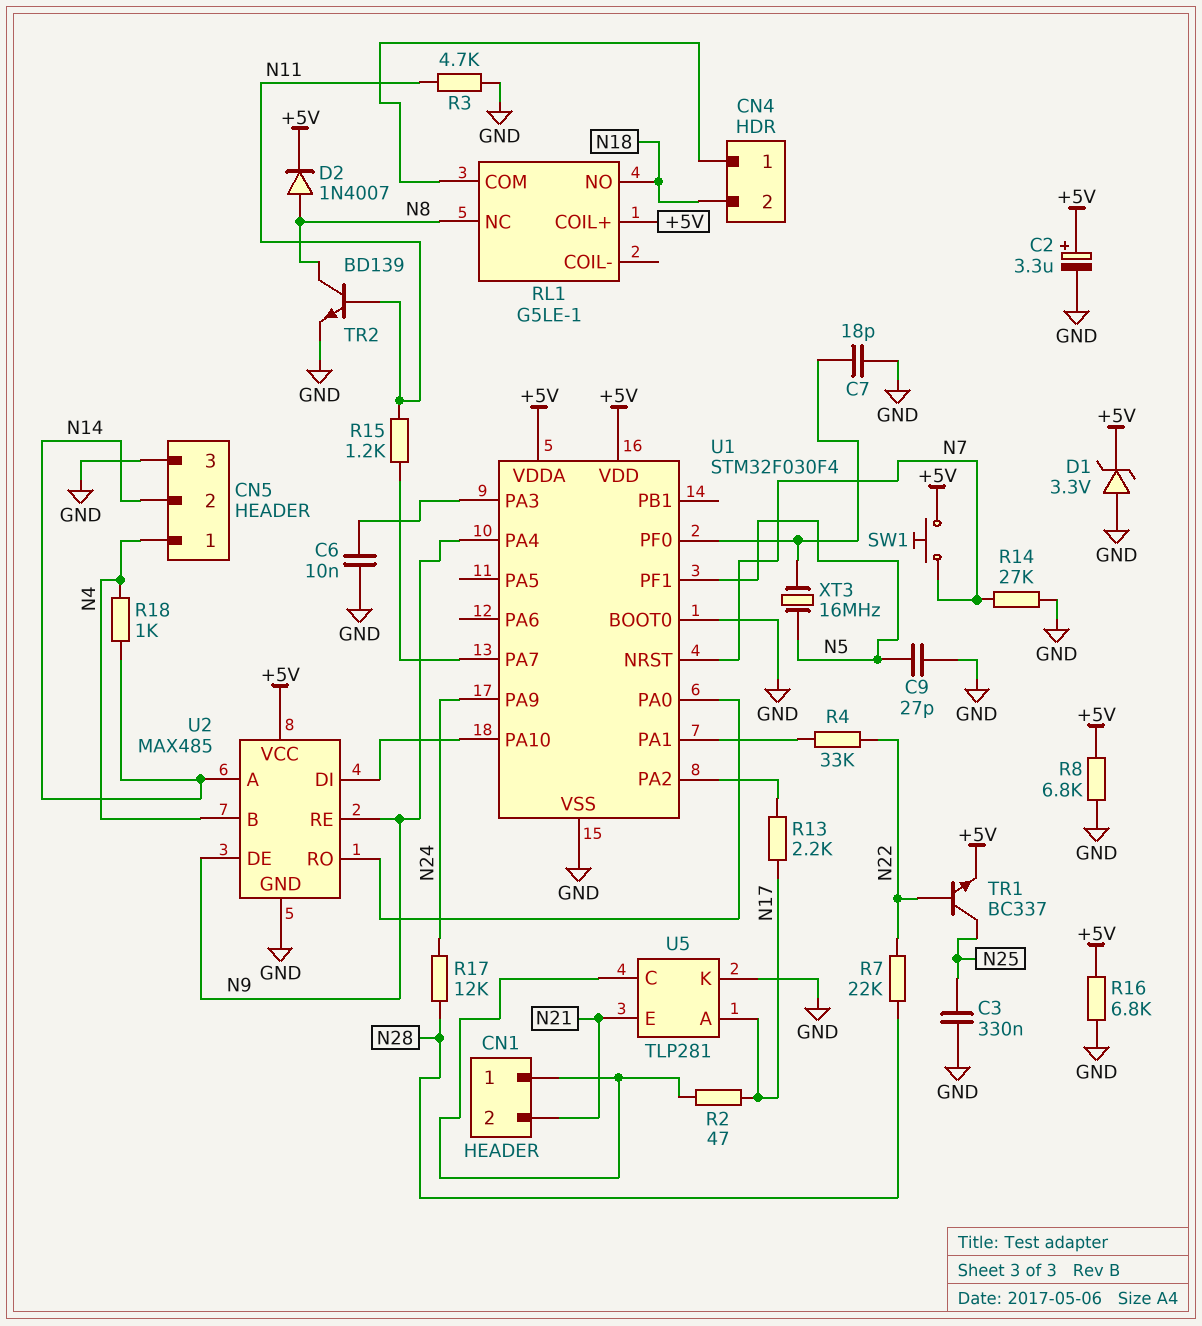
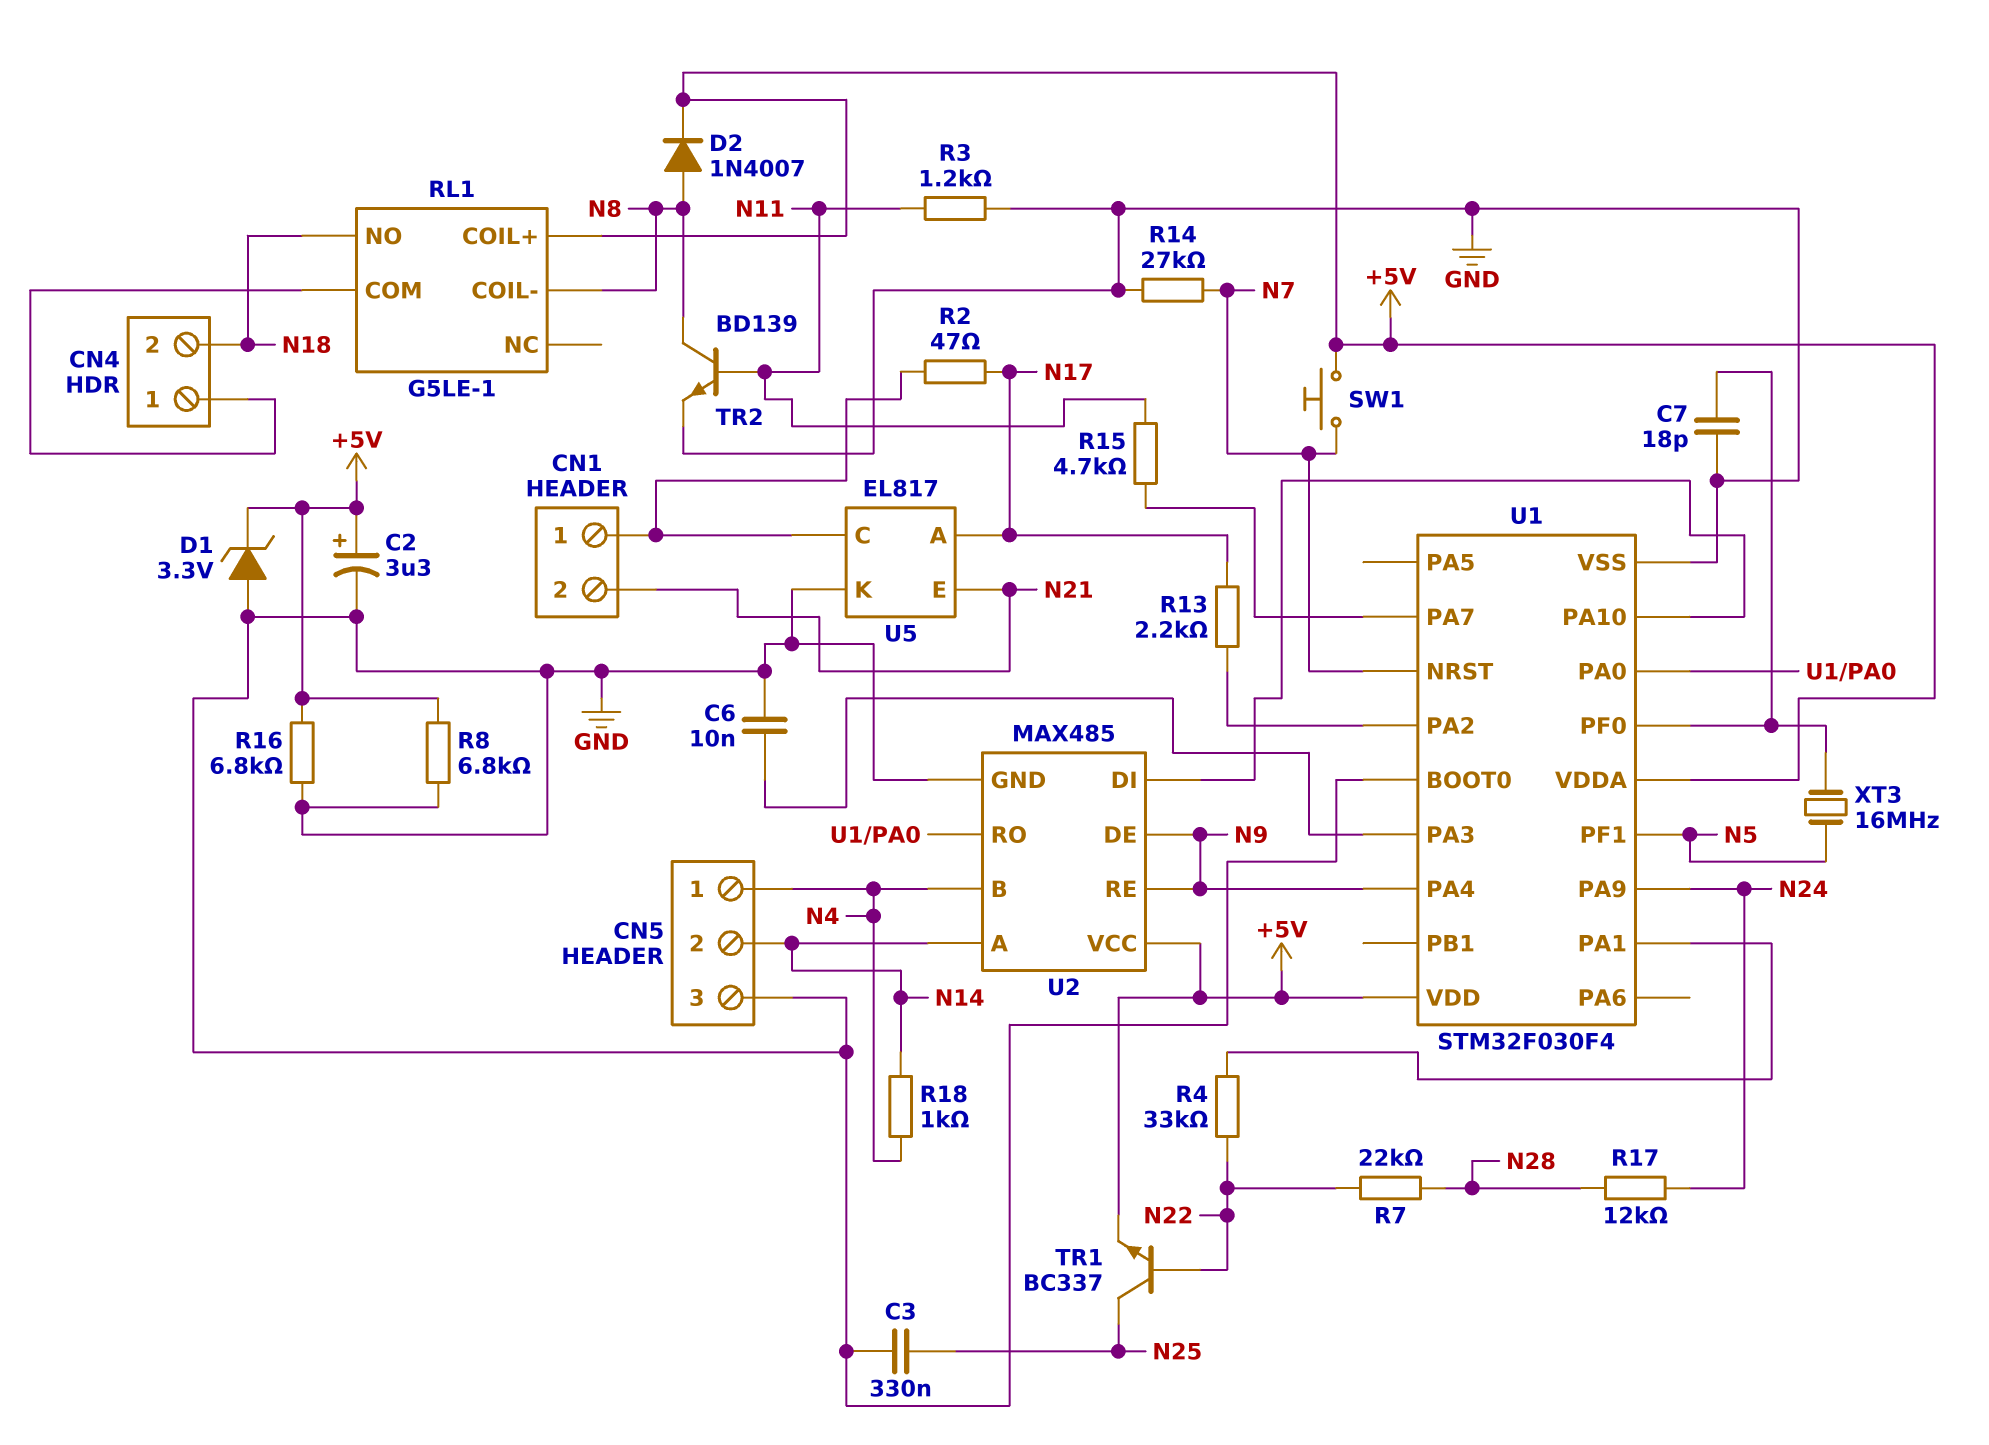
C9: 27pF (GND, N5) -> none
R3: 4.7k (GND, N11) -> 1.2k (GND, N11)
R15: 1.2k (N11, U1/PA7) -> 4.7k (N11, U1/PA7)
RL1 pin COIL-: none -> N8
RL1 pin NC: N8 -> none
U5: TLP281 -> EL817

